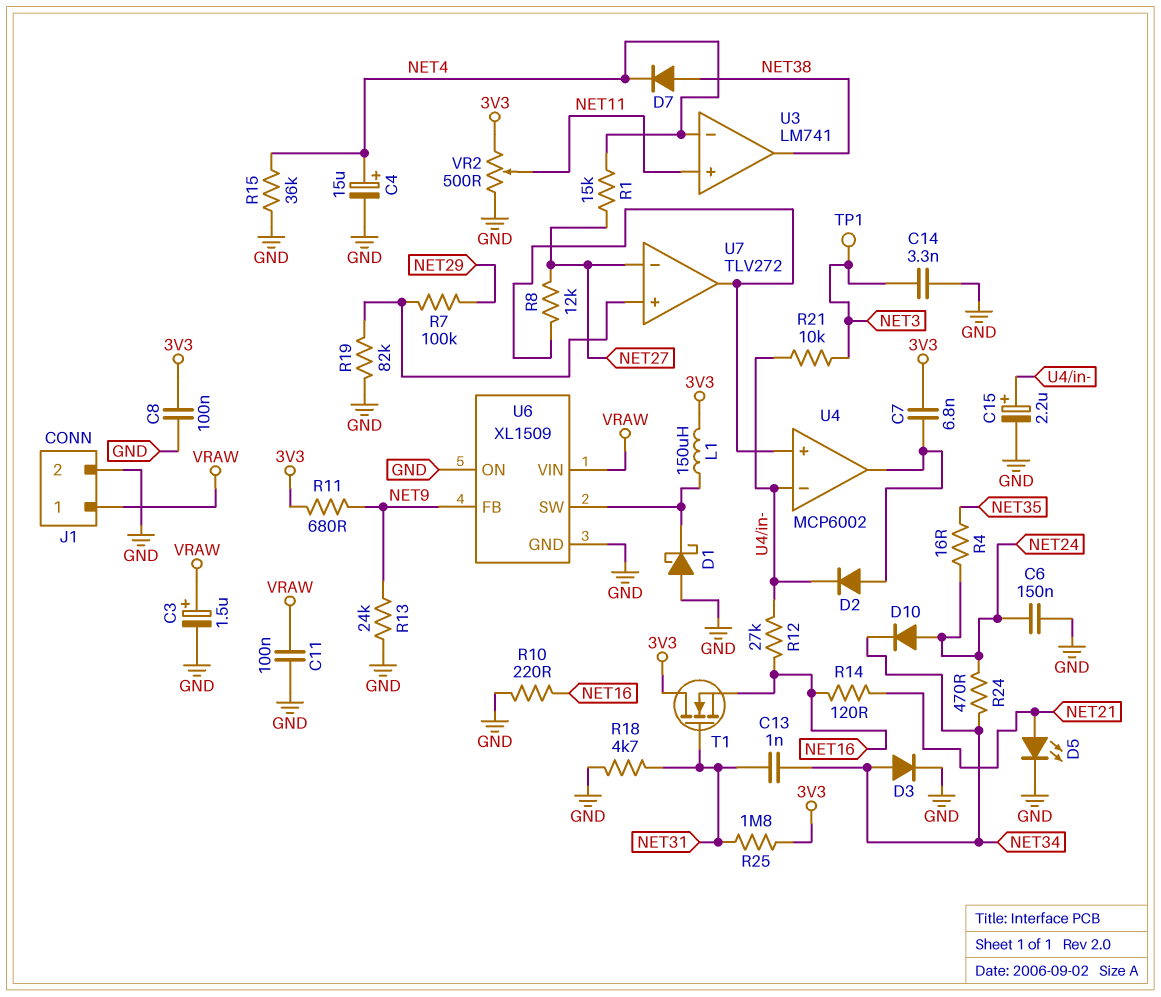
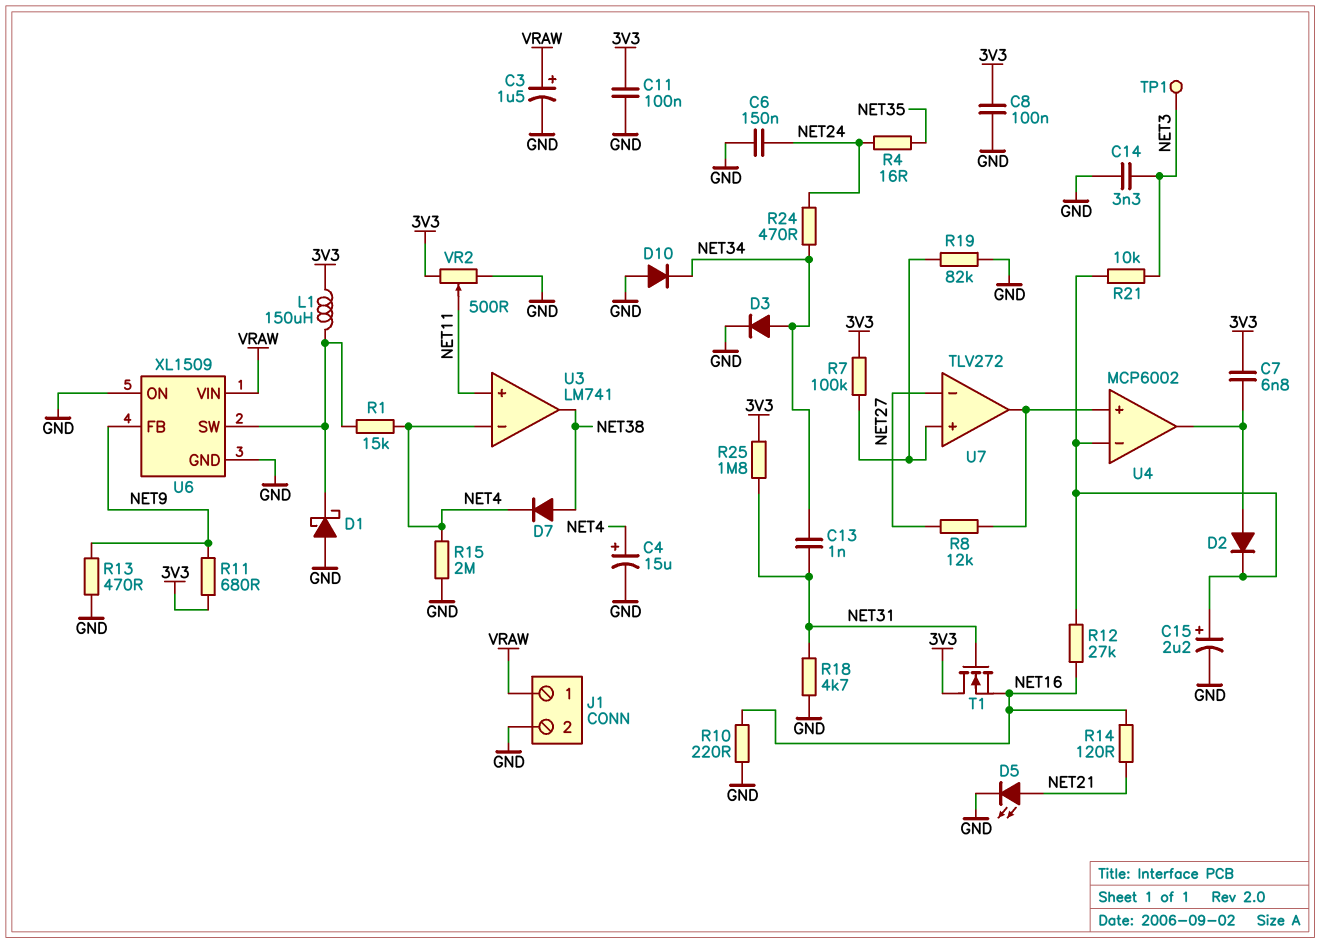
C11: 100nF (GND, VRAW) -> 100nF (3V3, GND)
D10: diode (A NET24, K NET34) -> diode (A GND, K NET34)
R1: 15k (NET4, NET27) -> 15k (NET4, U6/SW)
R7: 100k (NET29, U7/in+) -> 100k (3V3, U7/in+)
R13: 24k (GND, NET9) -> 470 (GND, NET9)
R15: 36k (GND, NET4) -> 2M (GND, NET4)

